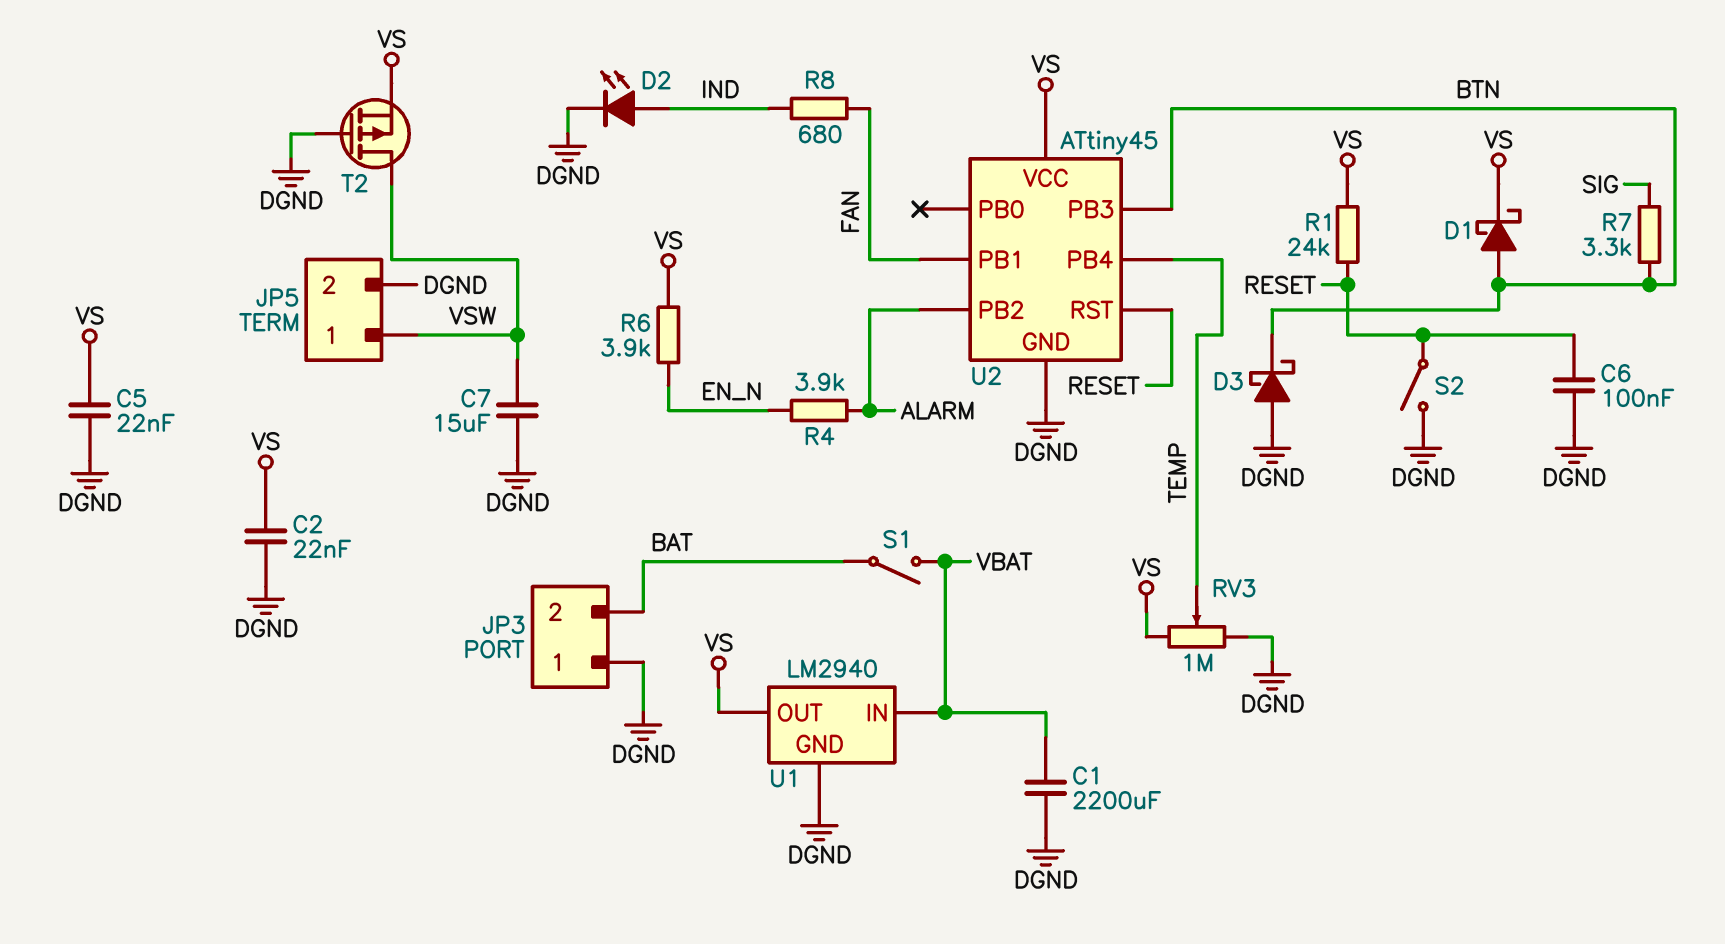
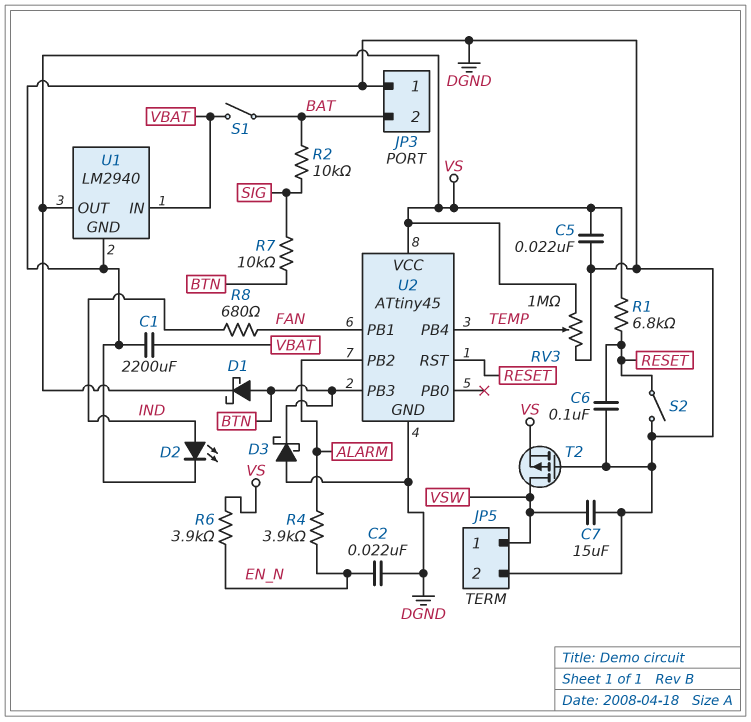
C2: 22nF (DGND, VS) -> 22nF (DGND, EN_N)
R1: 24k (RESET, VS) -> 6.8k (RESET, VS)
R2: none -> 10k (BAT, SIG)
R7: 3.3k (BTN, SIG) -> 10k (BTN, SIG)

